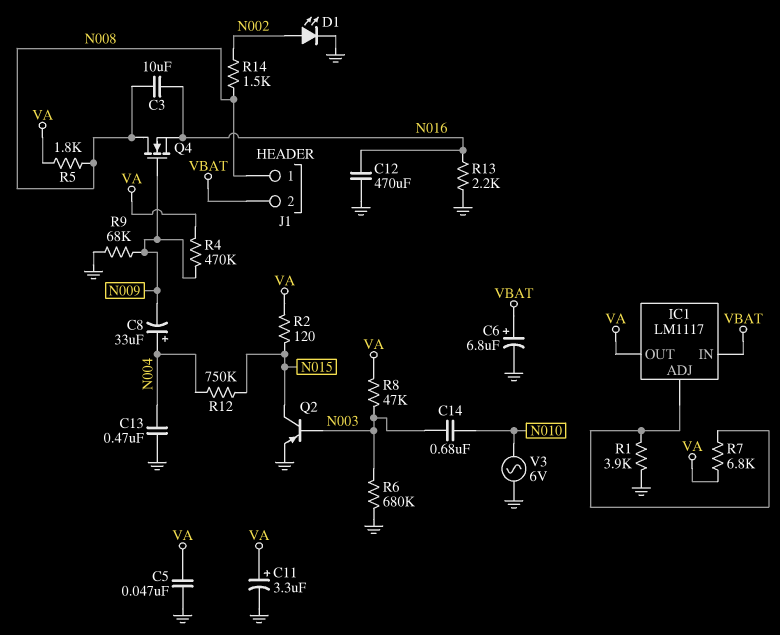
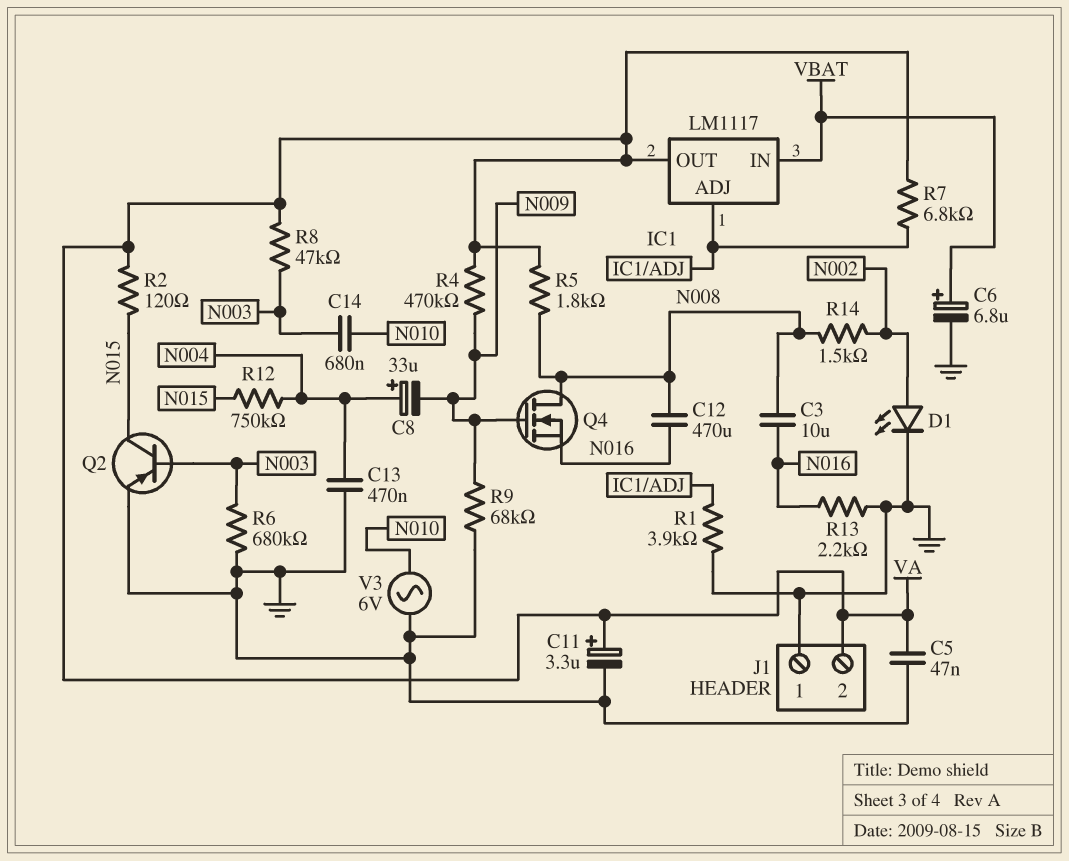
C12: 470uF (GND, N016) -> 470uF (N008, N016)
J1 pin 1: N008 -> GND
J1 pin 2: VBAT -> VA

